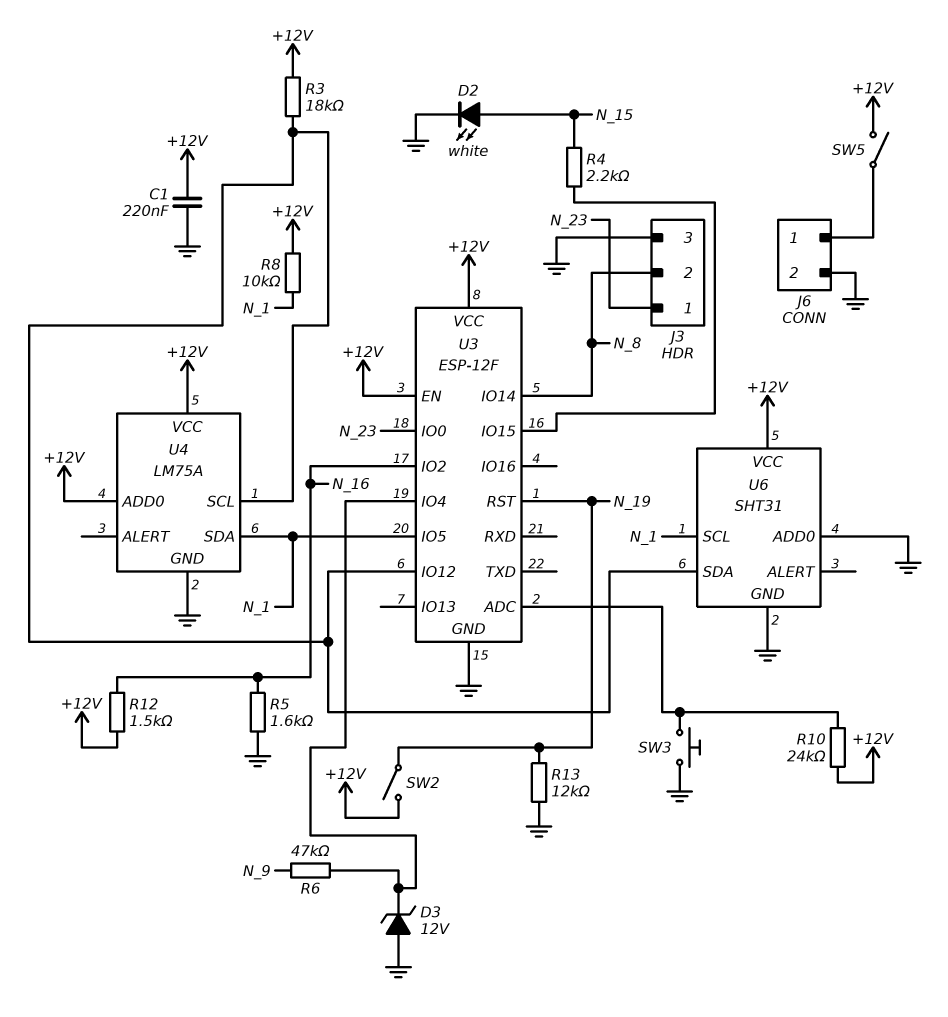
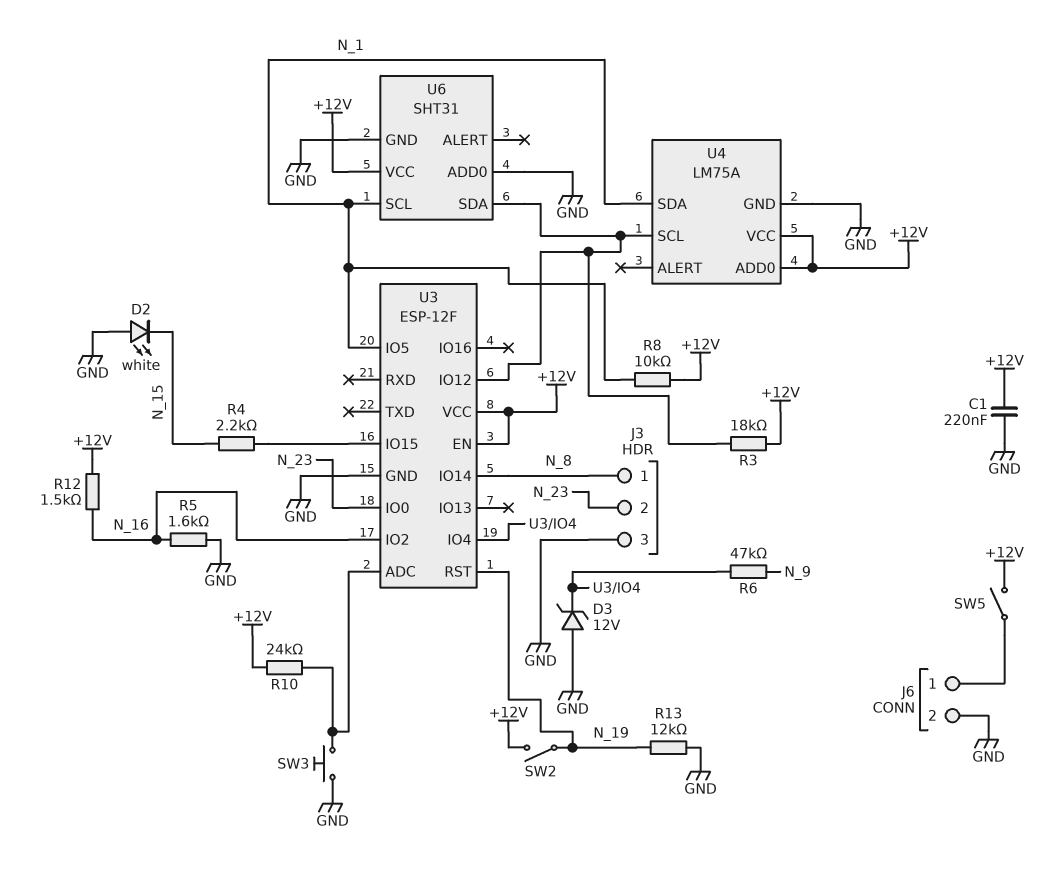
D2: LED white (A N_15, K GND) -> LED white (A GND, K N_15)
J3 pin 1: N_23 -> N_8
J3 pin 2: N_8 -> N_23

